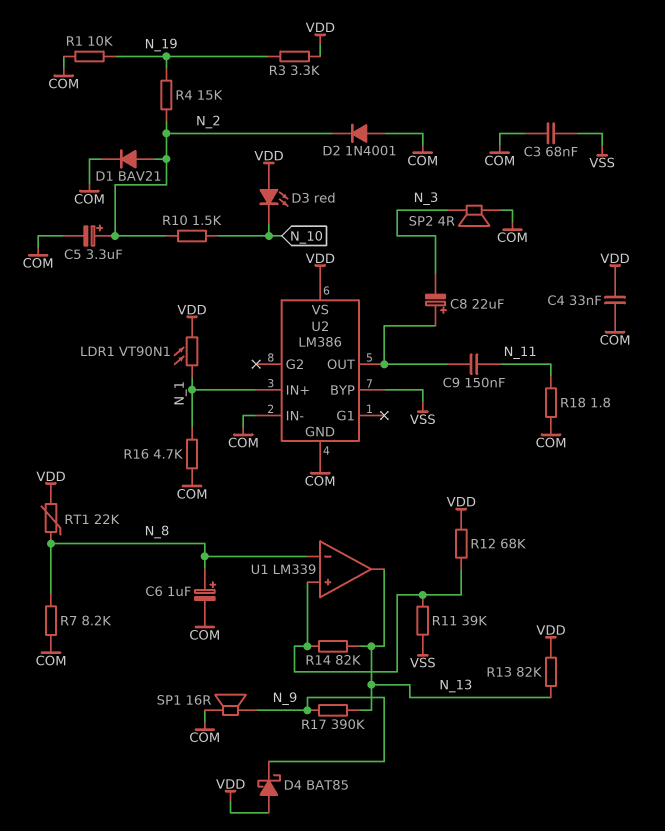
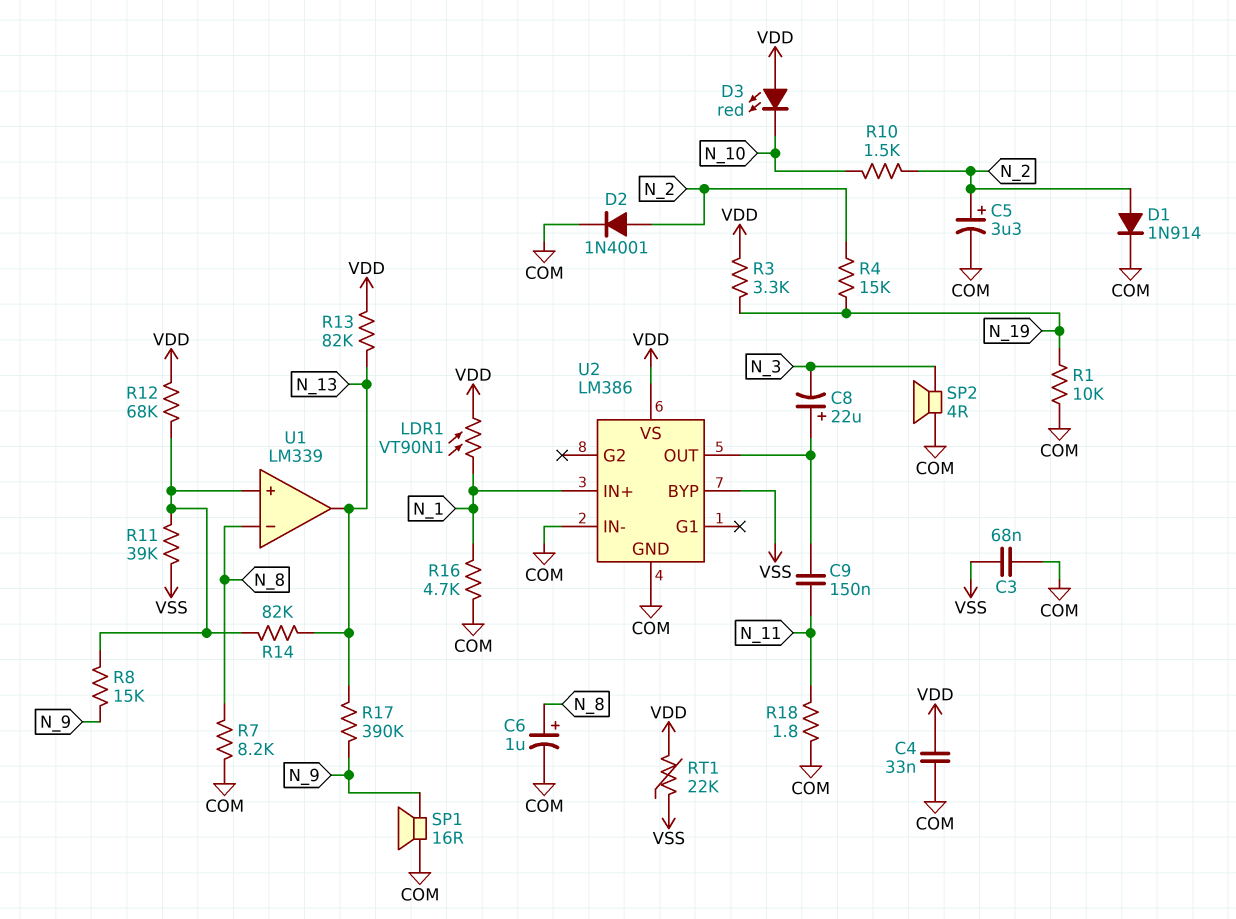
D1: diode BAV21 (A N_2, K COM) -> diode 1N914 (A N_2, K COM)
D2: diode 1N4001 (A COM, K N_2) -> diode 1N4001 (A N_2, K COM)
D4: schottky BAT85 (A VDD, K N_9) -> none
R8: none -> 15k (N_9, U1/in+)
RT1: 22k (N_8, VDD) -> 22k (VDD, VSS)

